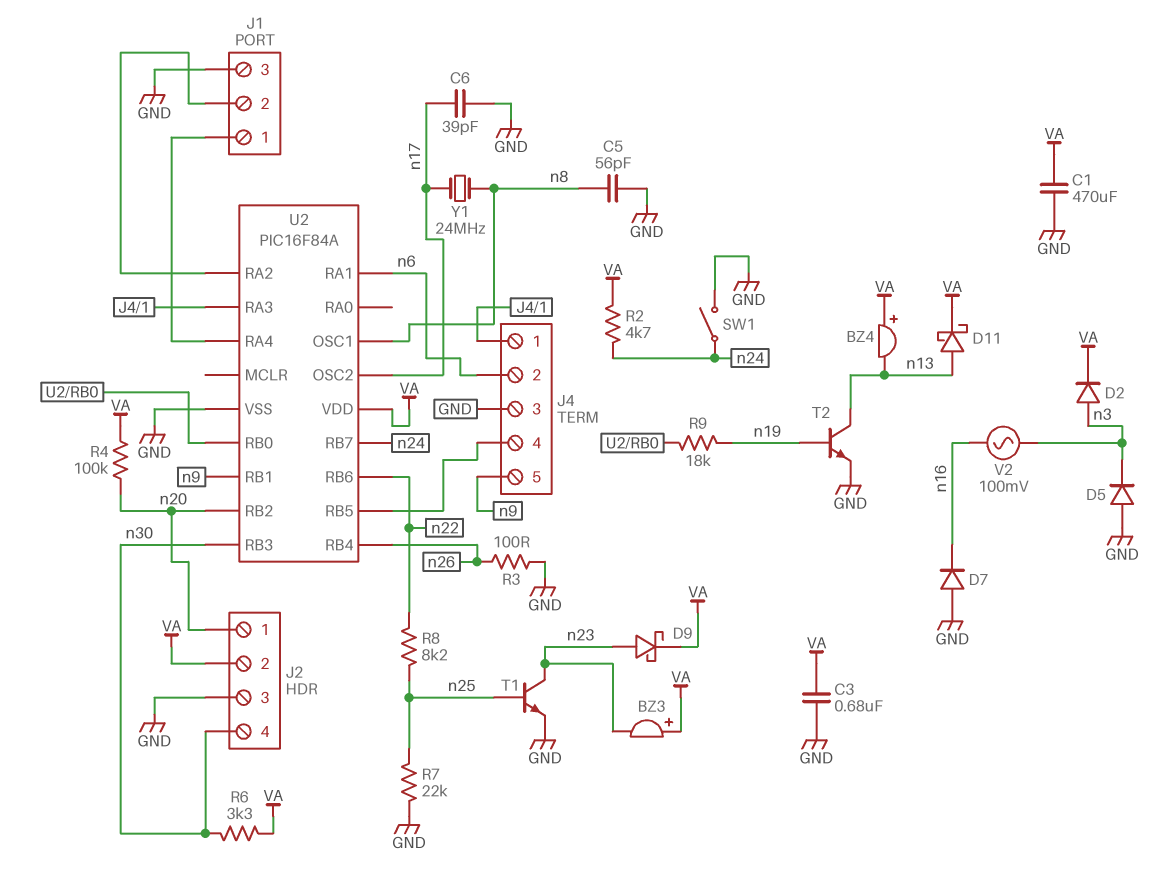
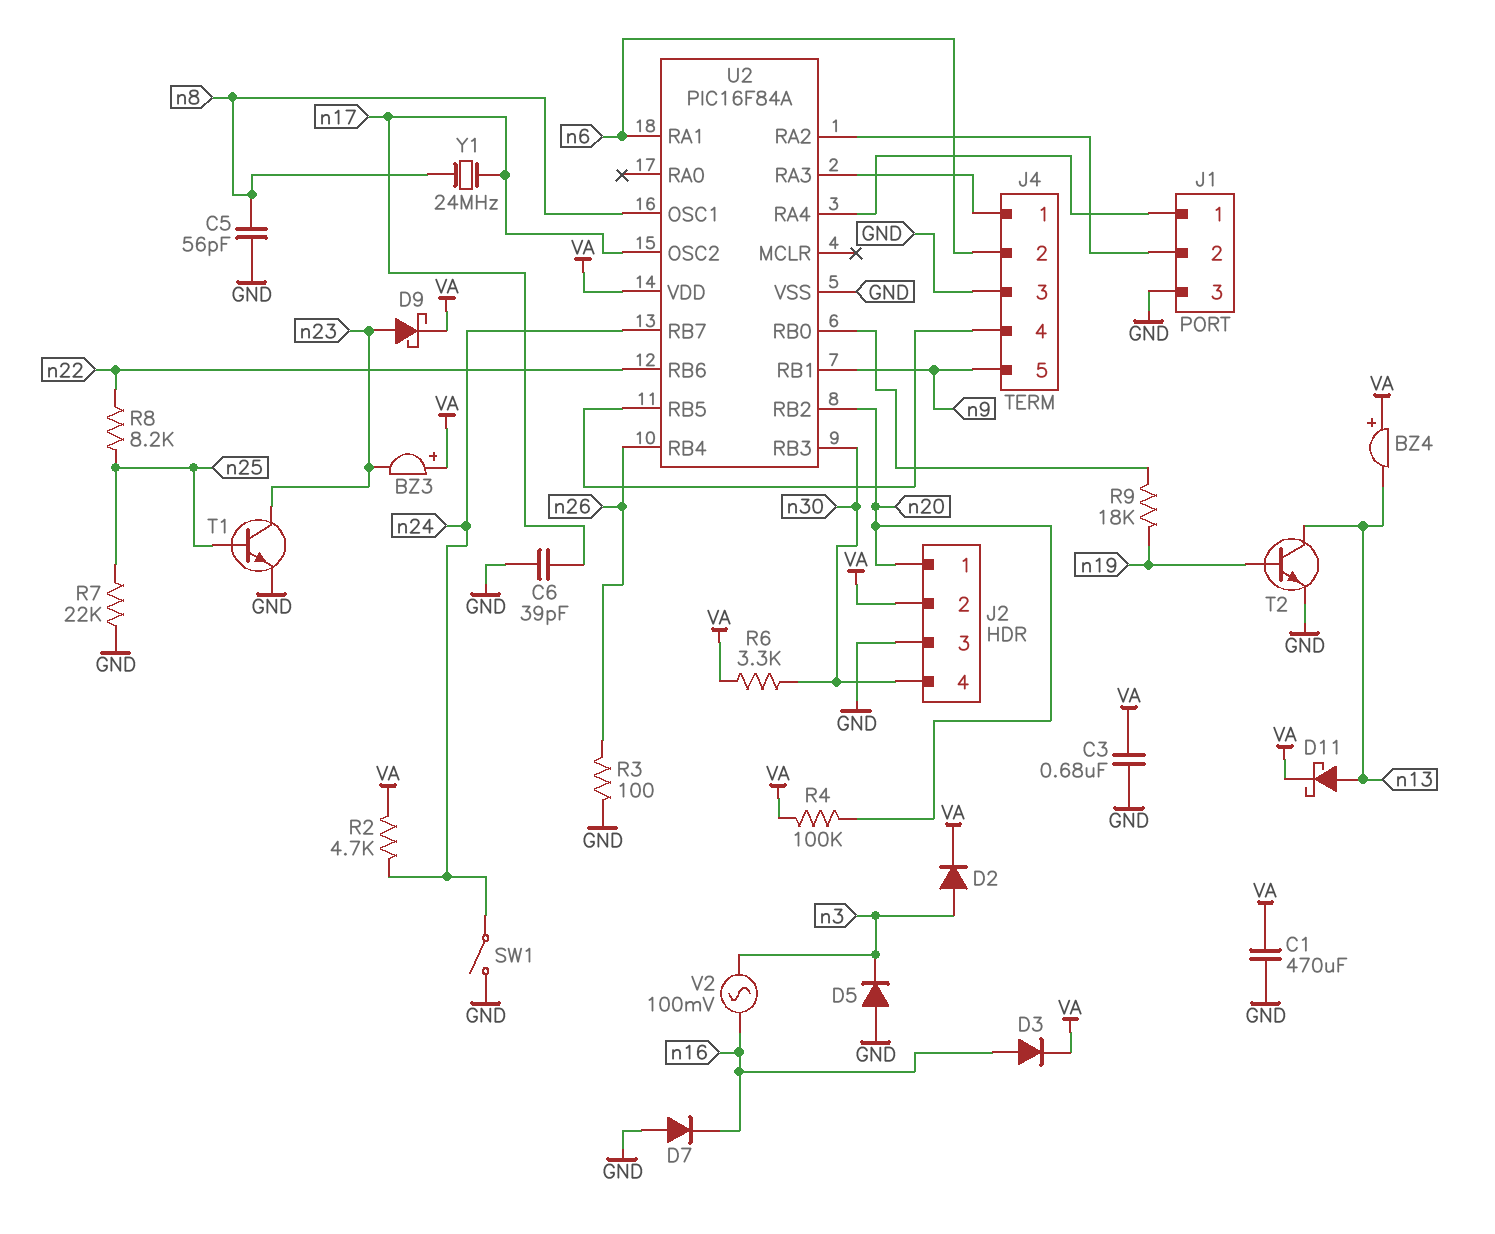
D3: none -> diode (A n16, K VA)

